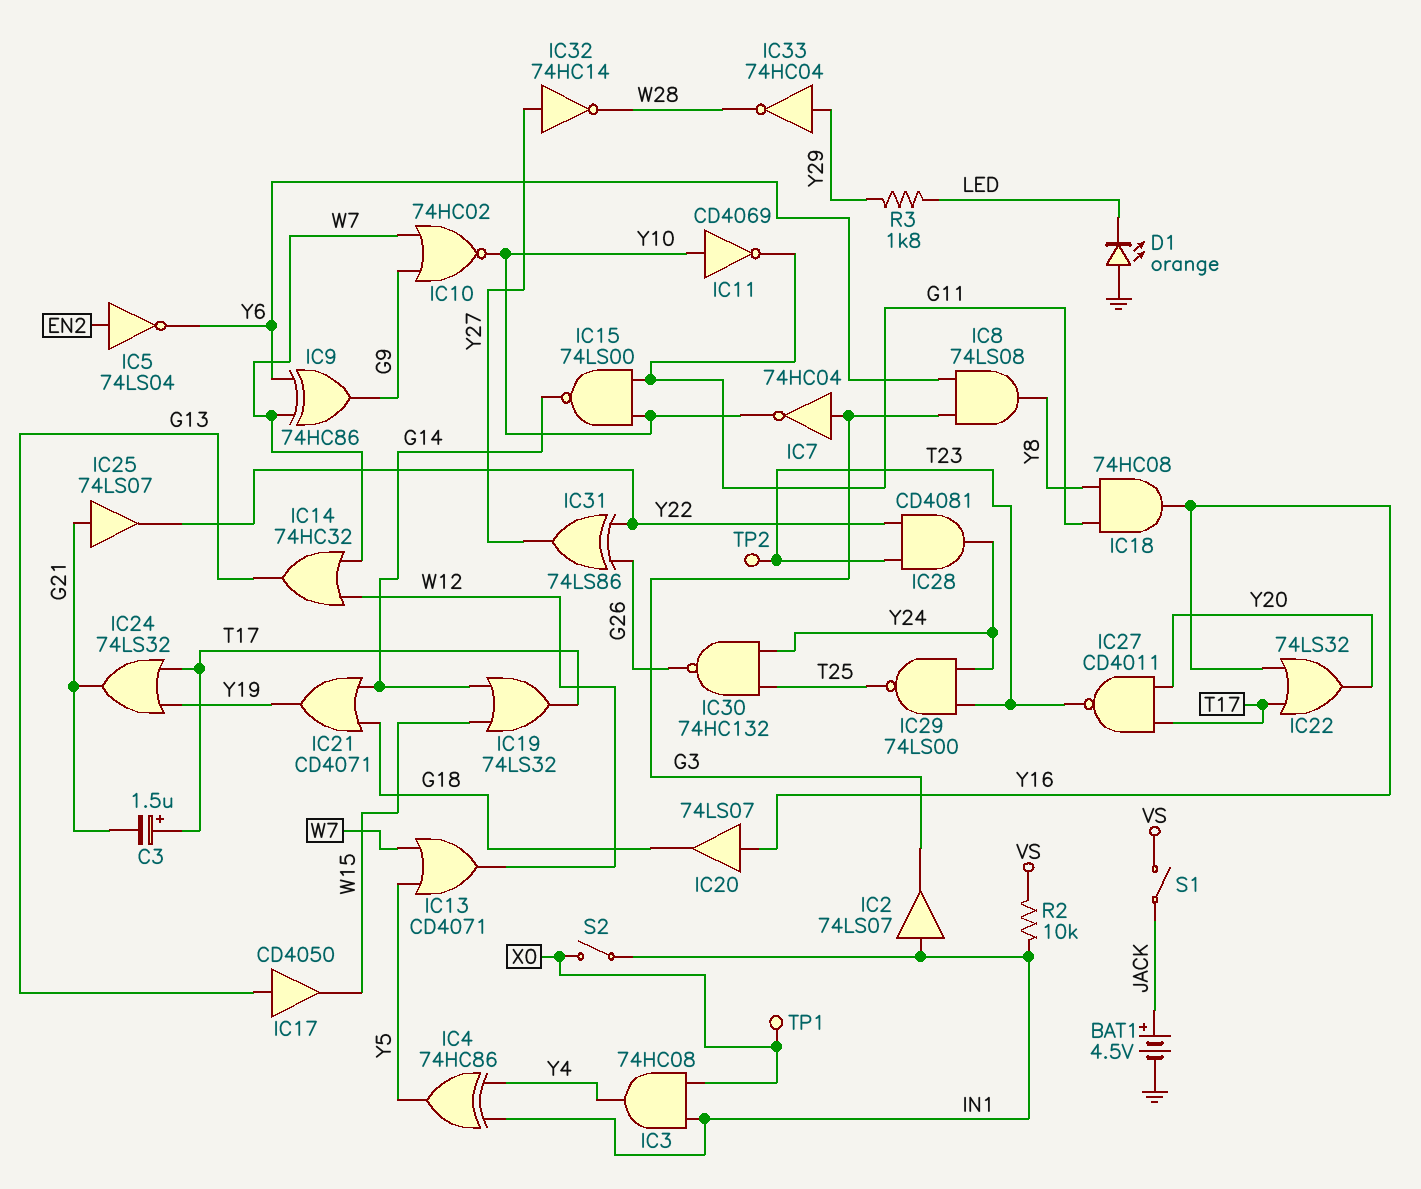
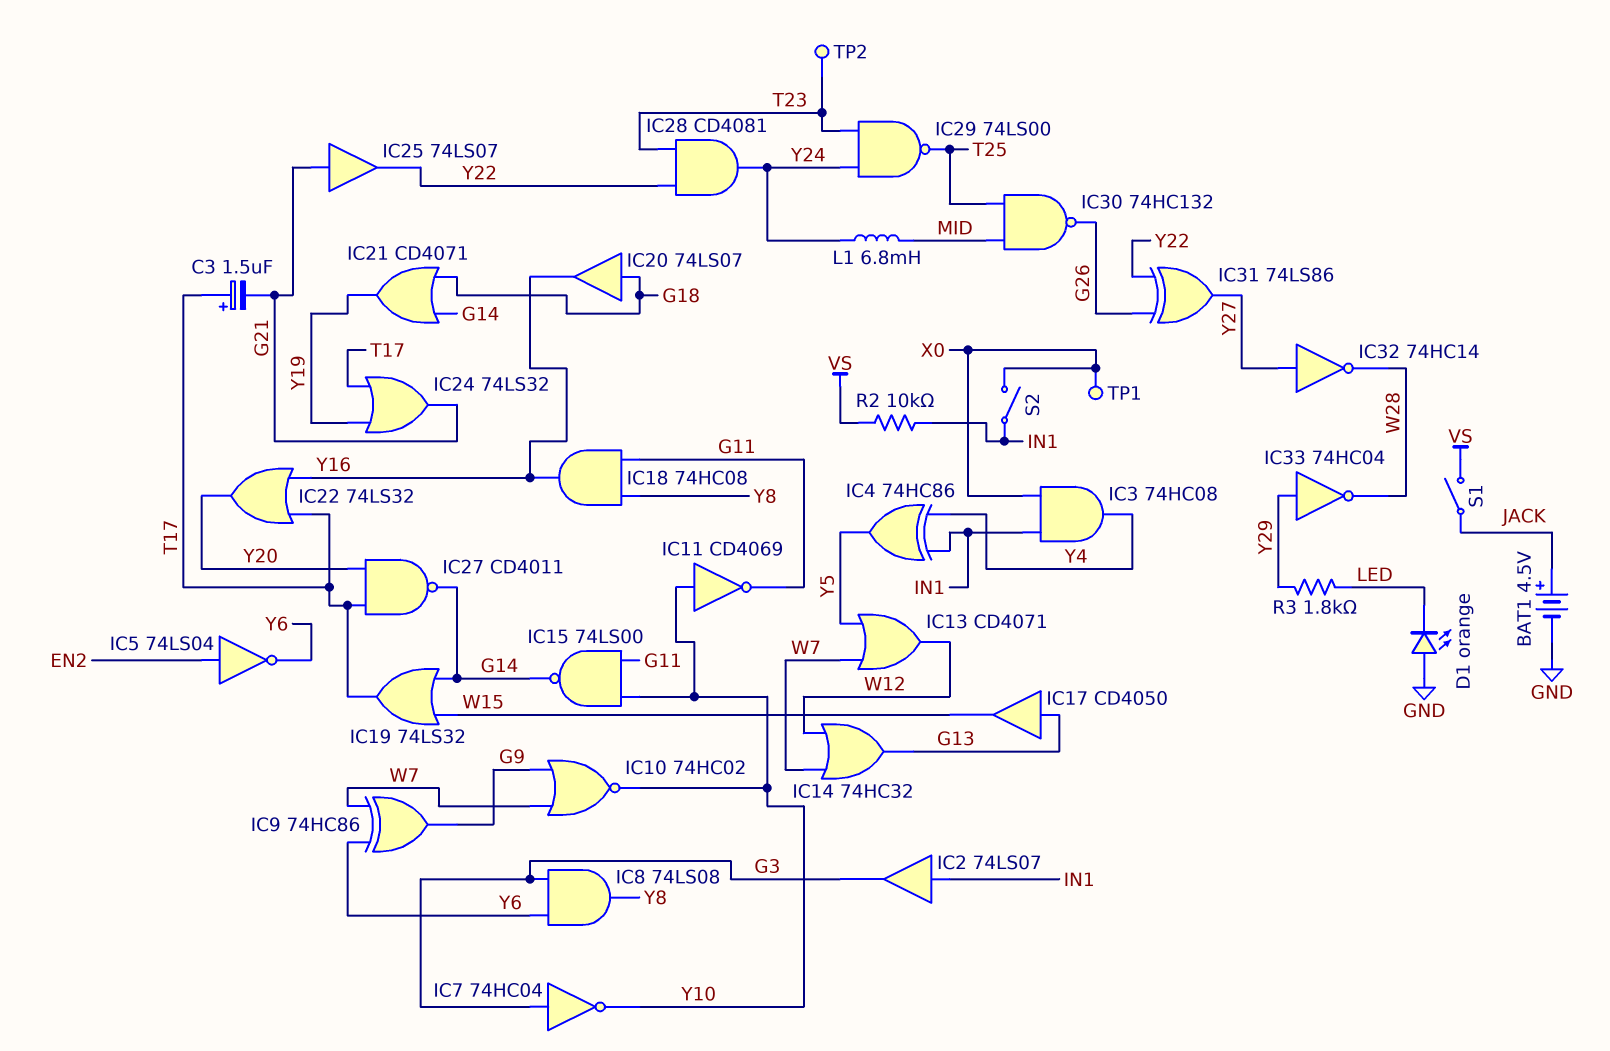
IC20: buffer 74LS07 (in Y16, out G18) -> buffer 74LS07 (in G18, out Y16)
IC27: NAND CD4011 (in T17, in Y20, out T23) -> NAND CD4011 (in T17, in Y20, out G14)
IC30: NAND 74HC132 (in T25, in Y24, out G26) -> NAND 74HC132 (in MID, in T25, out G26)
L1: none -> 6.8mH (MID, Y24)

